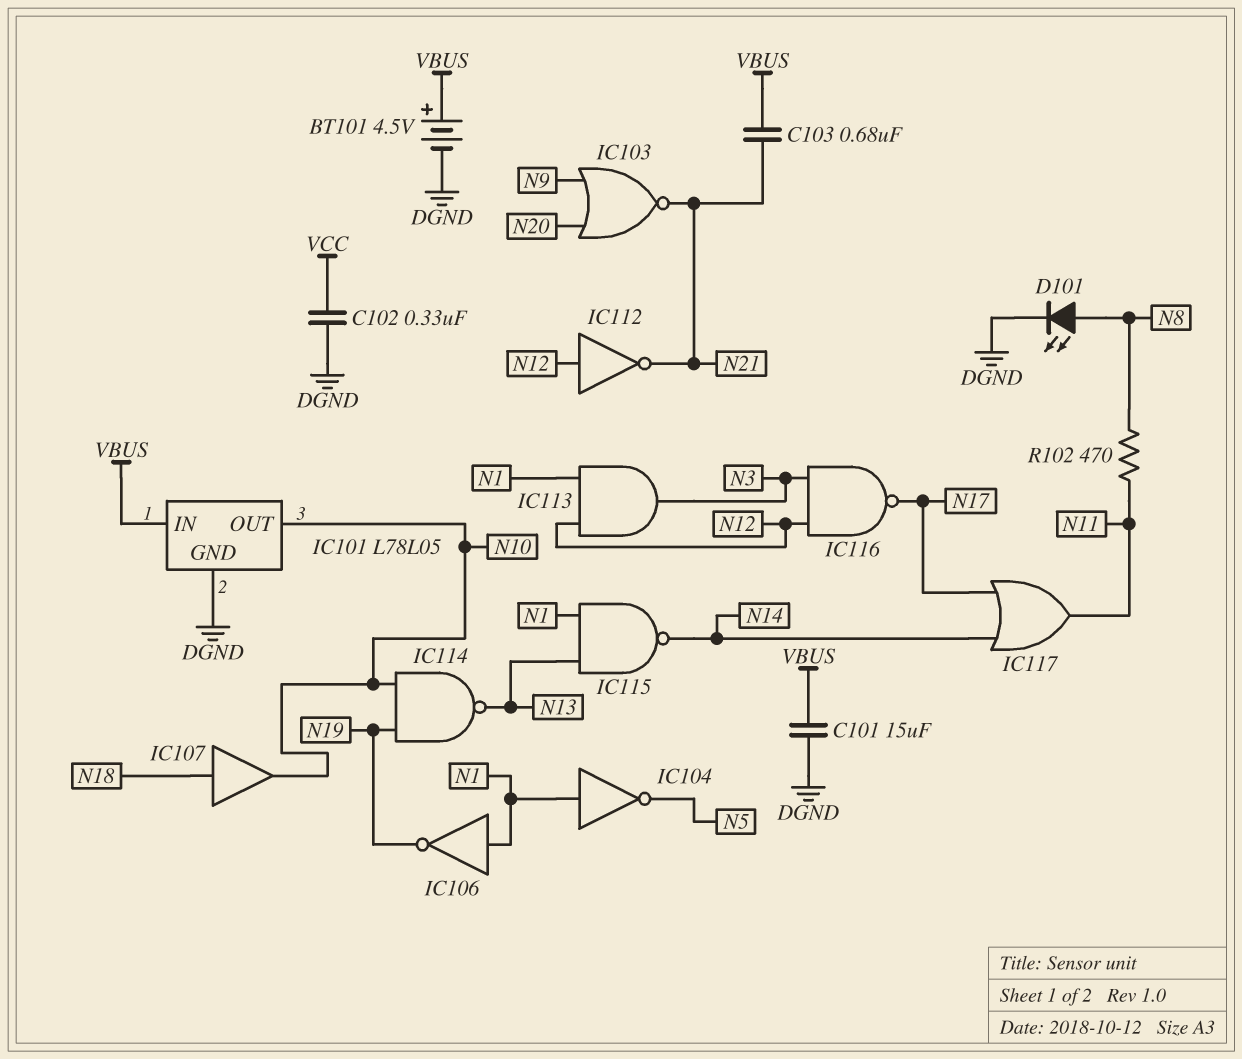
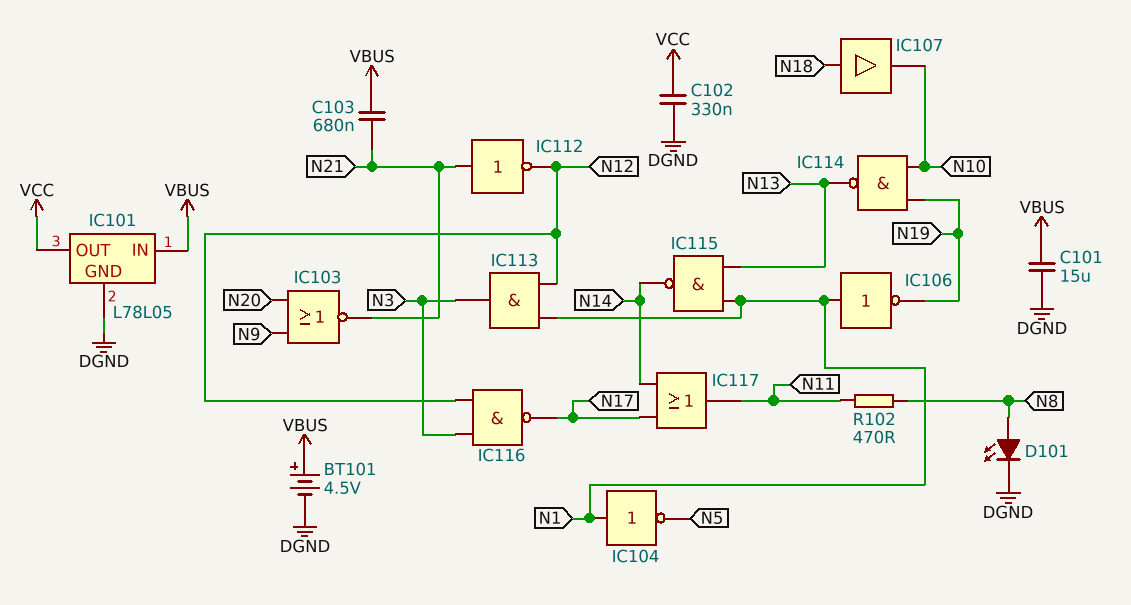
IC101 pin OUT: N10 -> VCC
IC112: NOT (in N12, out N21) -> NOT (in N21, out N12)

